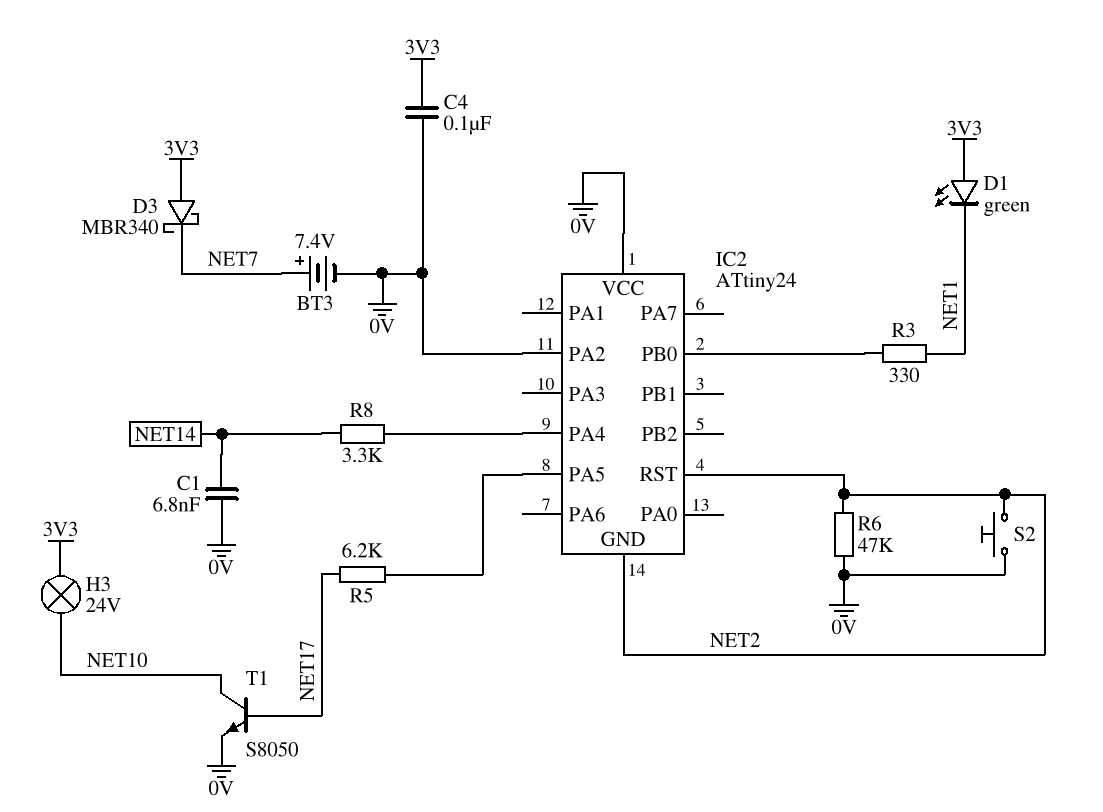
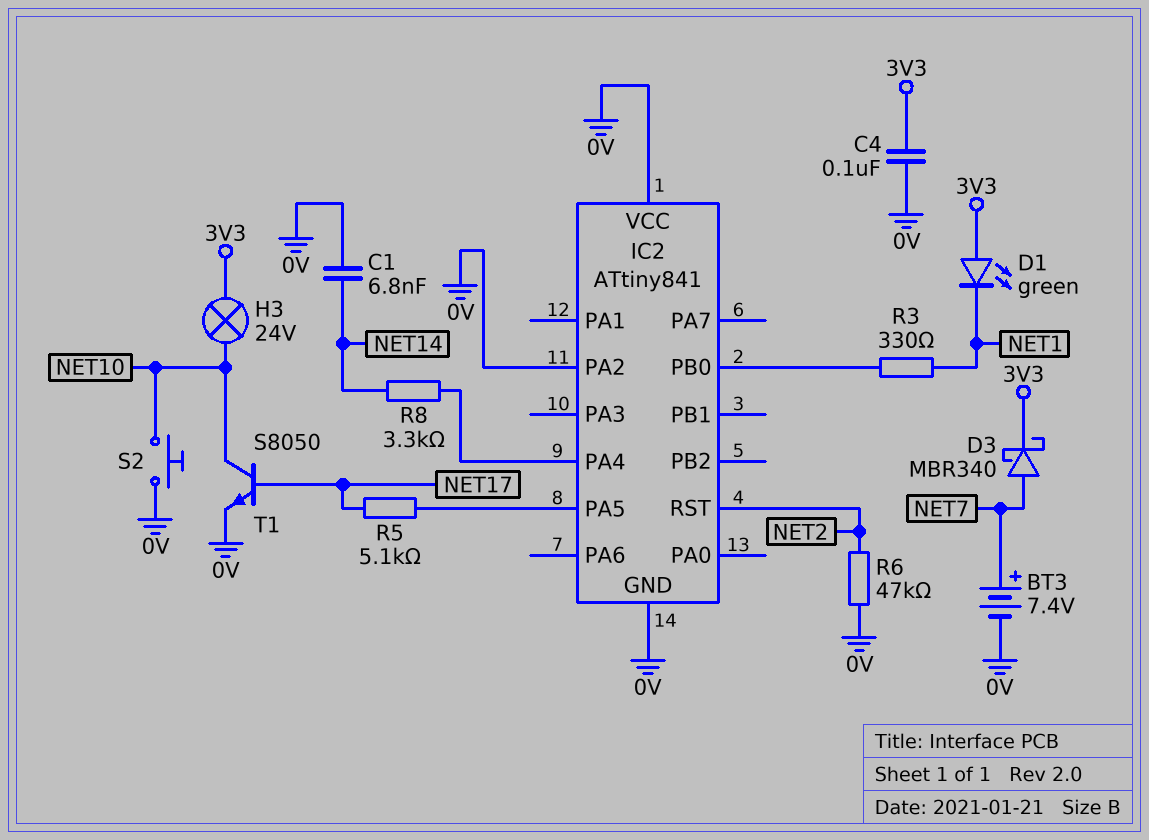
D3: schottky MBR340 (A 3V3, K NET7) -> schottky MBR340 (A NET7, K 3V3)
IC2: ATtiny24 -> ATtiny841
IC2 pin GND: NET2 -> 0V
R5: 6.2k (IC2/PA5, NET17) -> 5.1k (IC2/PA5, NET17)
S2: button (0V, NET2) -> button (0V, NET10)

